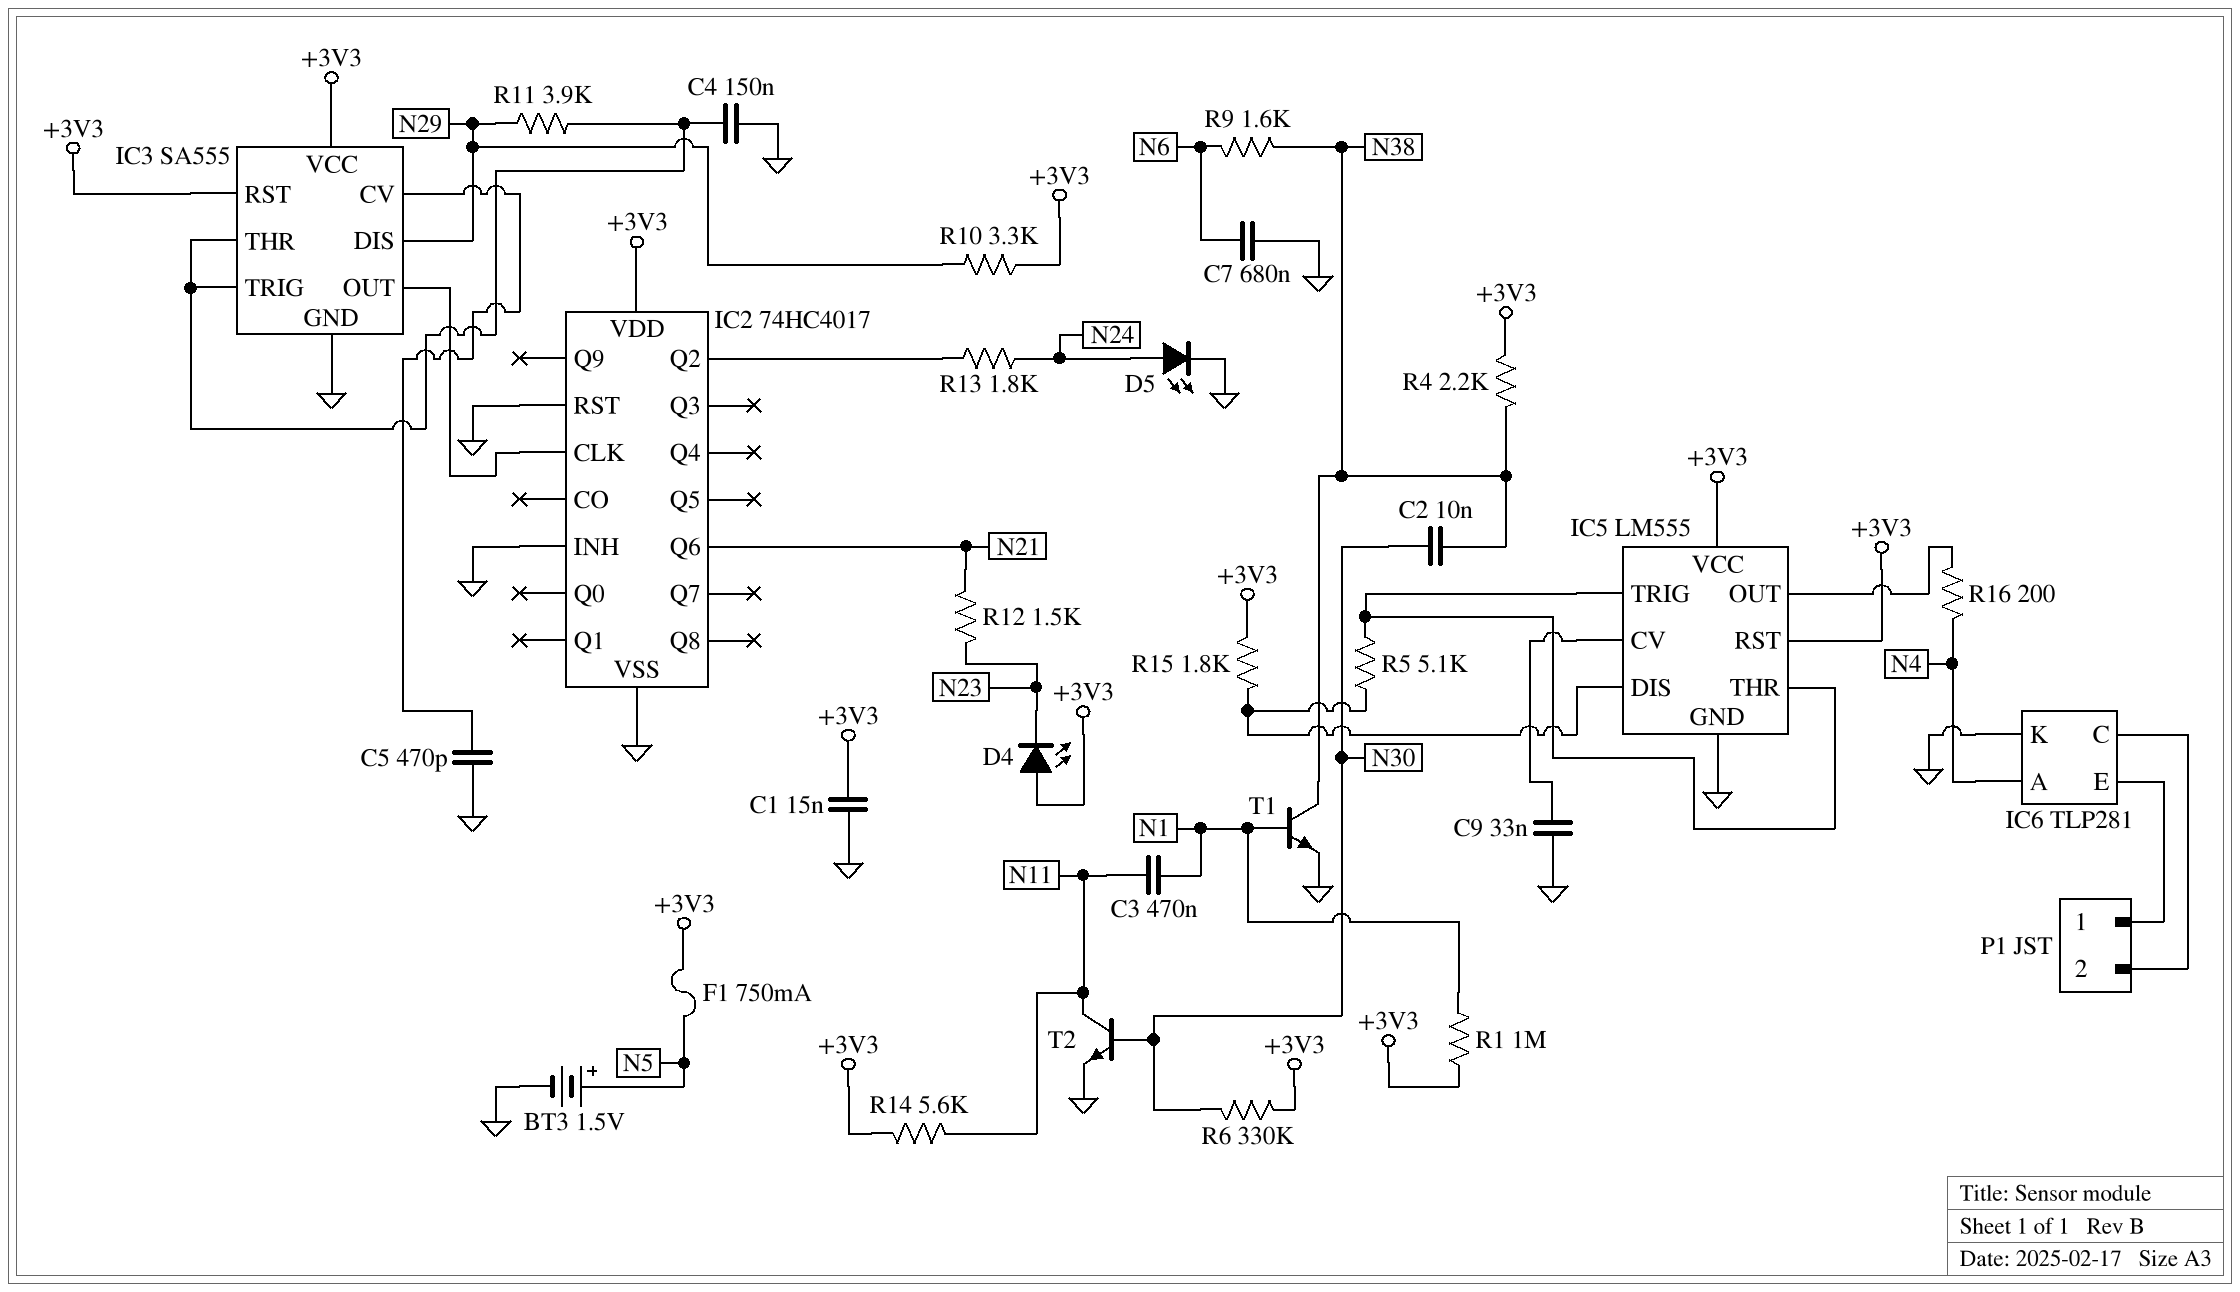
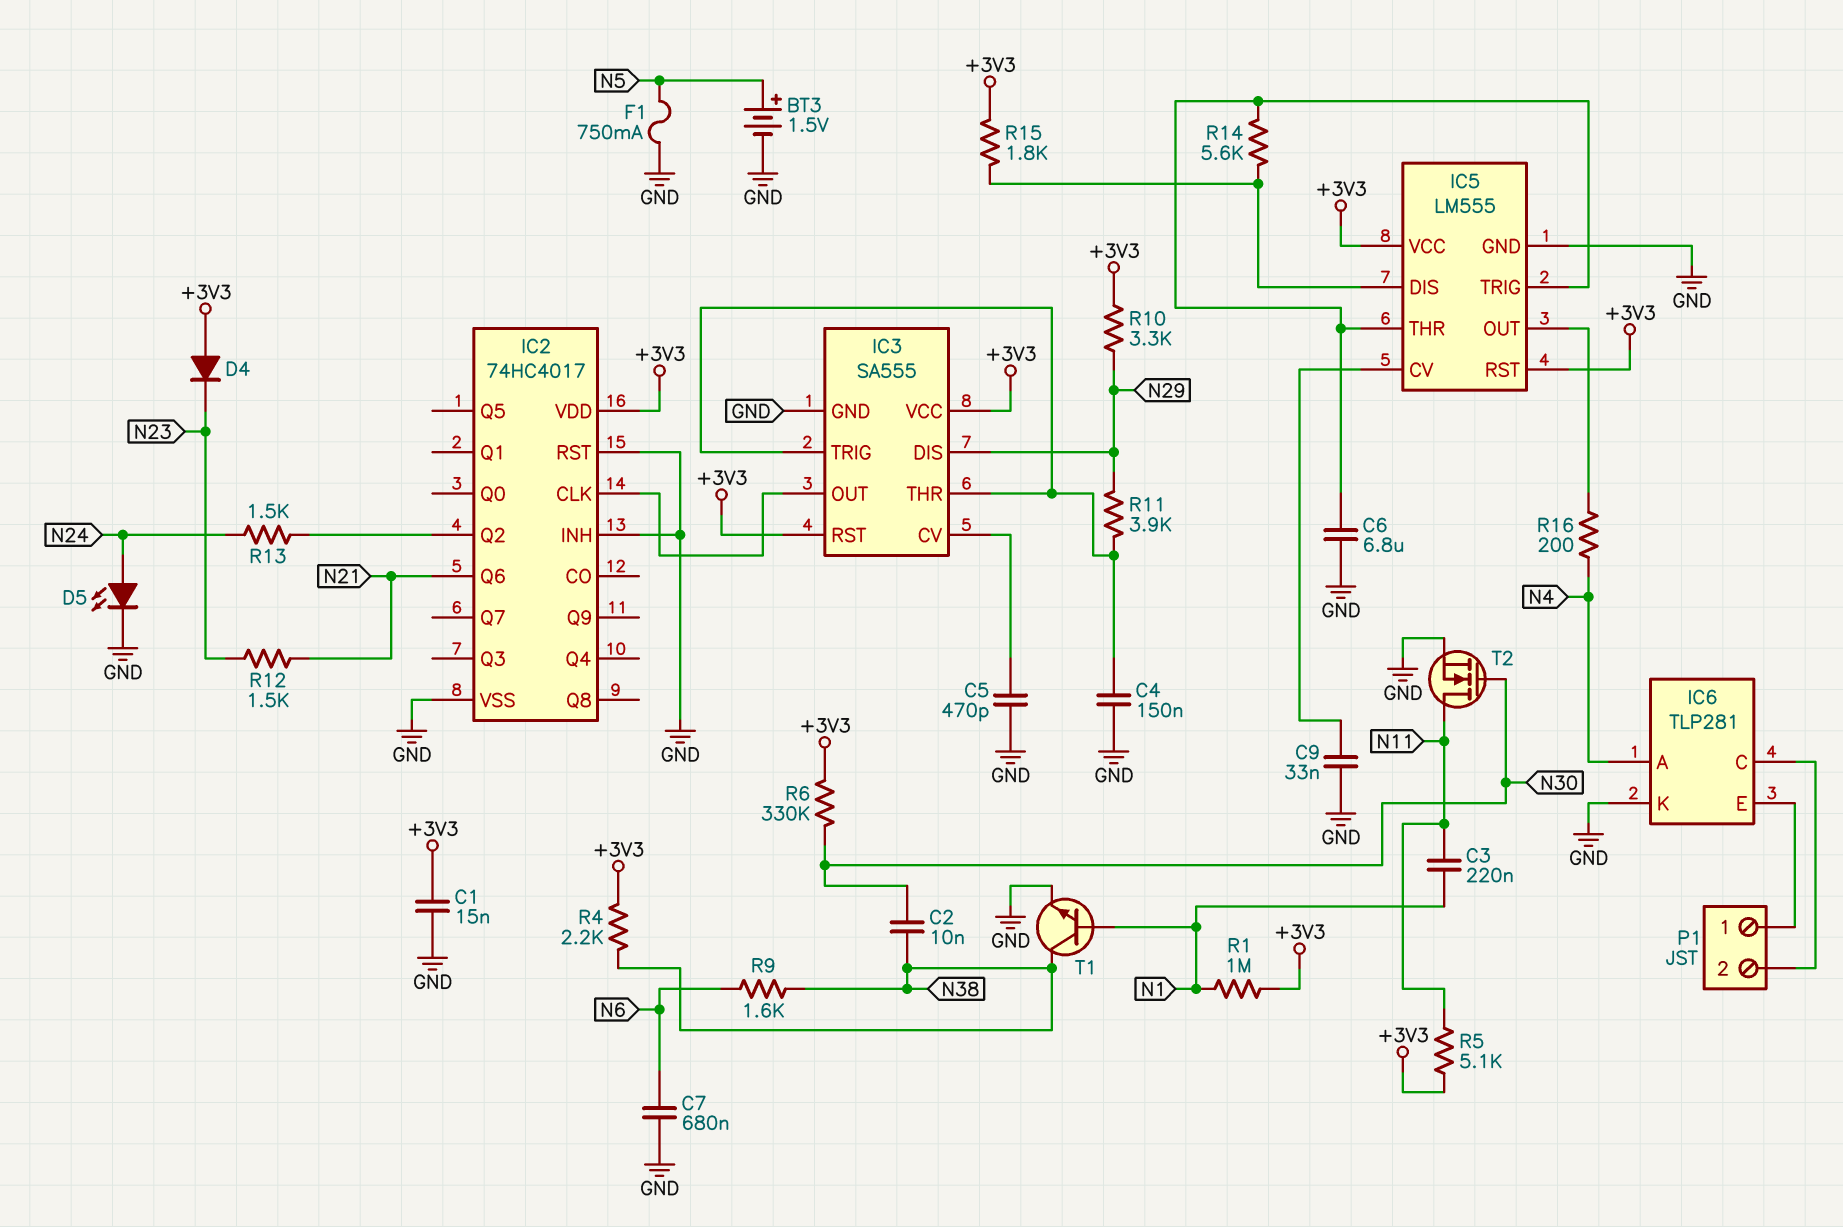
C3: 470nF (N1, N11) -> 220nF (N1, N11)
C6: none -> 6.8uF (GND, IC5/THR)
D4: LED (A +3V3, K N23) -> diode (A +3V3, K N23)
F1: 750mA (+3V3, N5) -> 750mA (GND, N5)
R5: 5.1k (IC5/DIS, IC5/THR) -> 5.1k (+3V3, N11)
R13: 1.8k (IC2/Q2, N24) -> 1.5k (IC2/Q2, N24)
R14: 5.6k (+3V3, N11) -> 5.6k (IC5/DIS, IC5/THR)
T2: NPN (B N30, C N11, E GND) -> NMOS (G N30, D N11, S GND)

